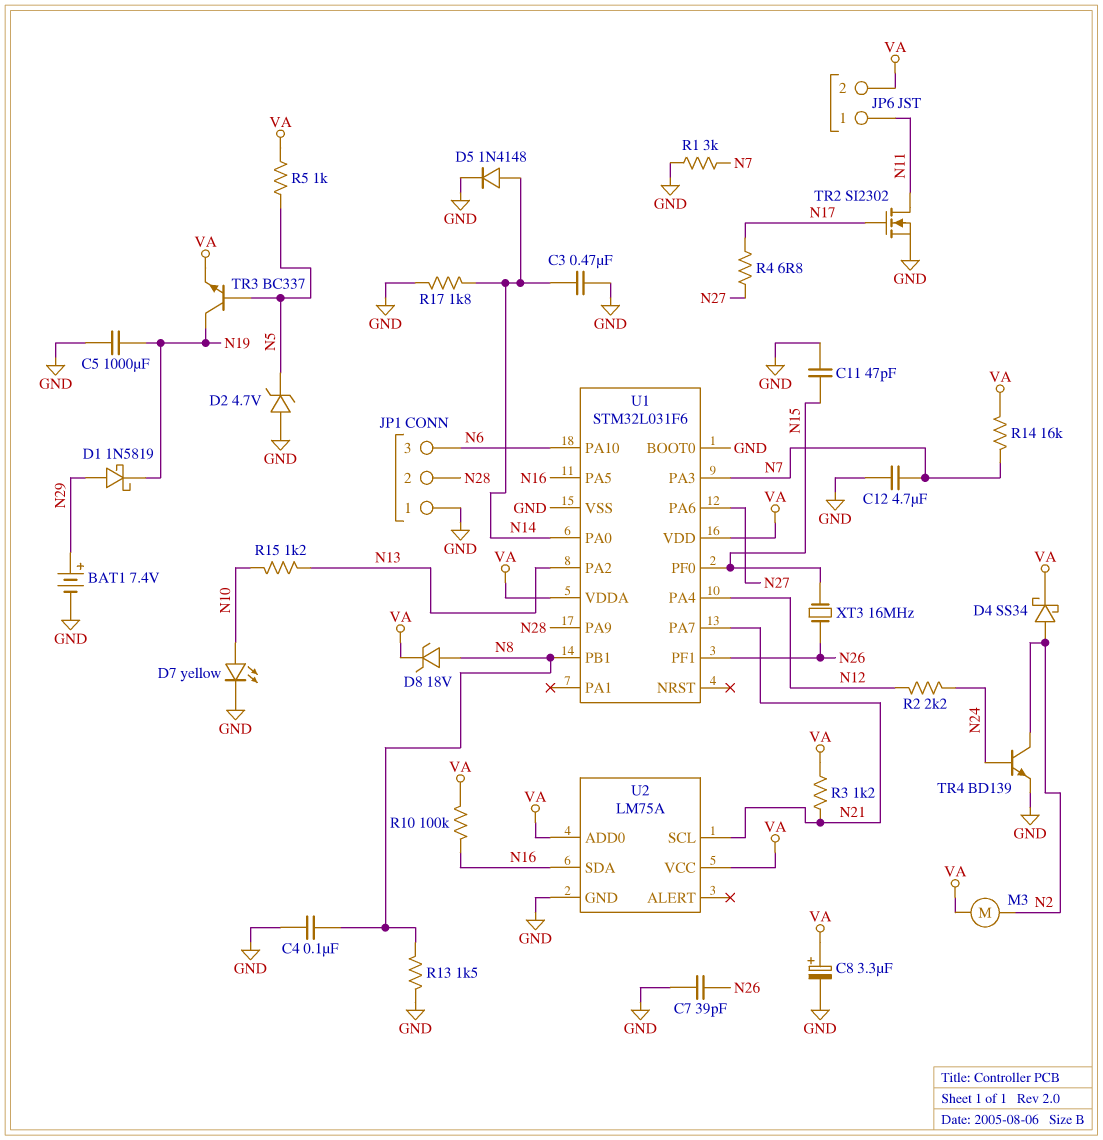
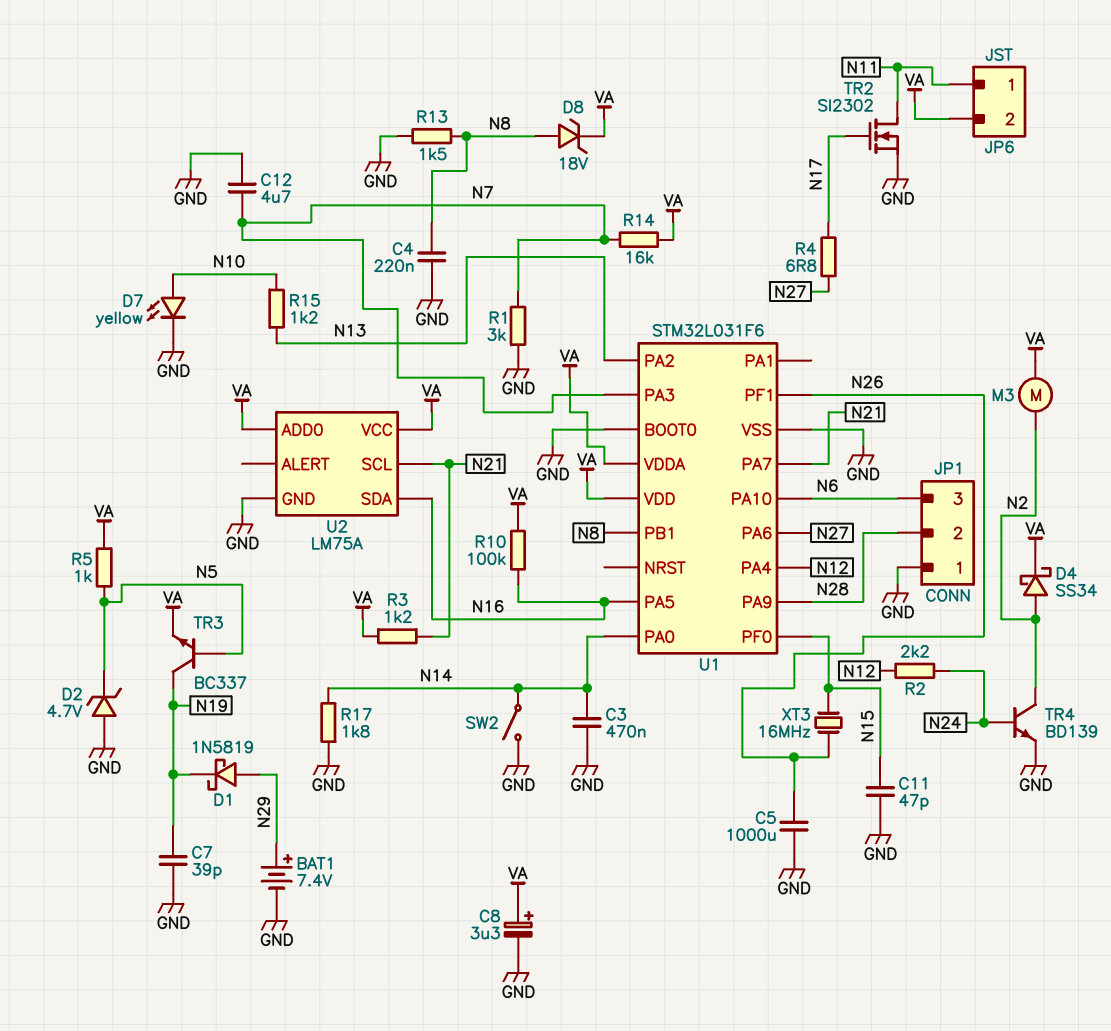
C4: 100nF (GND, N8) -> 220nF (GND, N8)
C5: 1000uF (GND, N19) -> 1000uF (GND, N26)
C7: 39pF (GND, N26) -> 39pF (GND, N19)
D5: diode 1N4148 (A N14, K GND) -> none
SW2: none -> switch (GND, N14)

